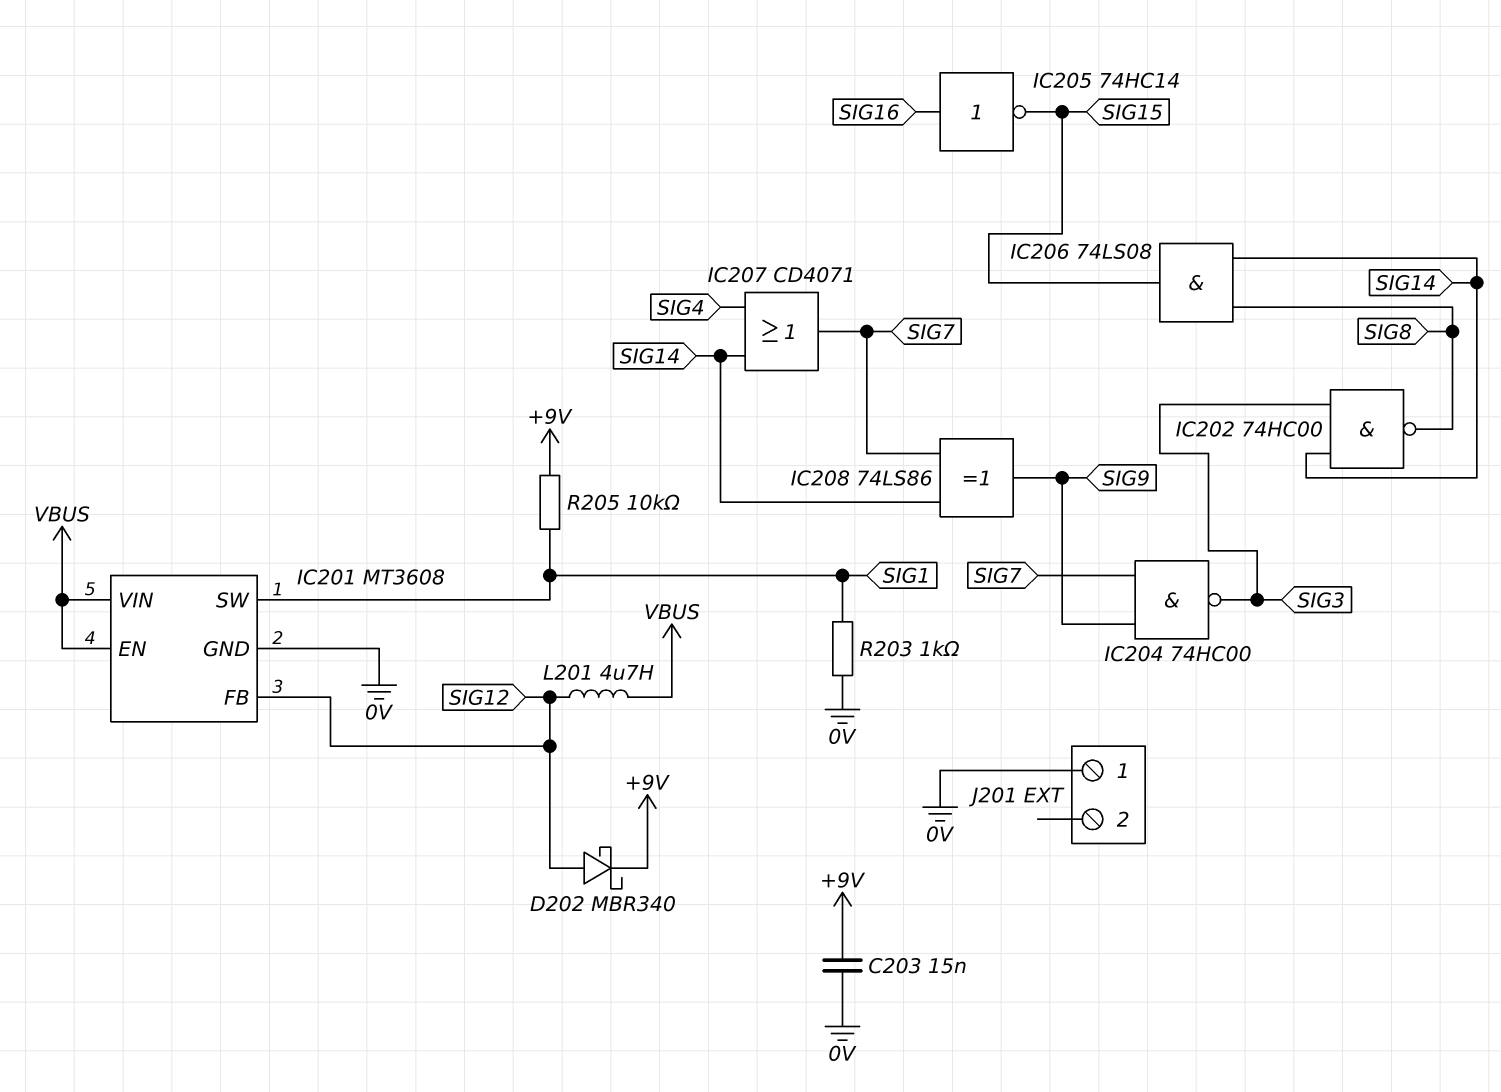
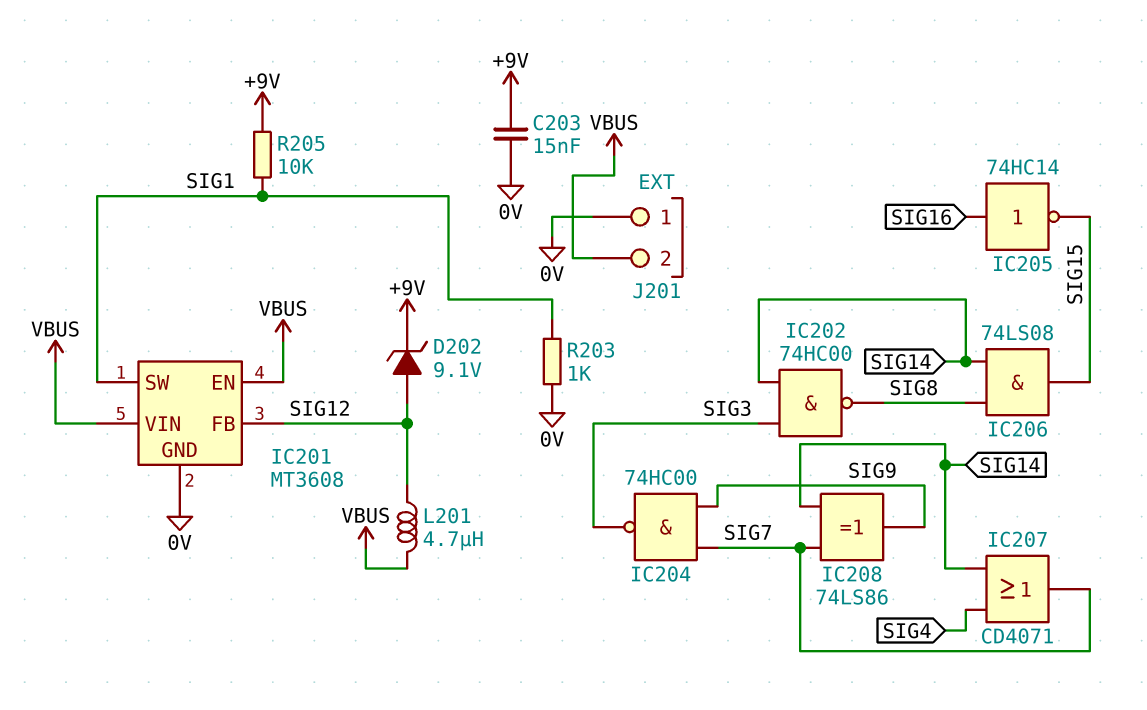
D202: schottky MBR340 (A SIG12, K +9V) -> zener 9.1V (A SIG12, K +9V)
J201 pin 2: none -> VBUS

